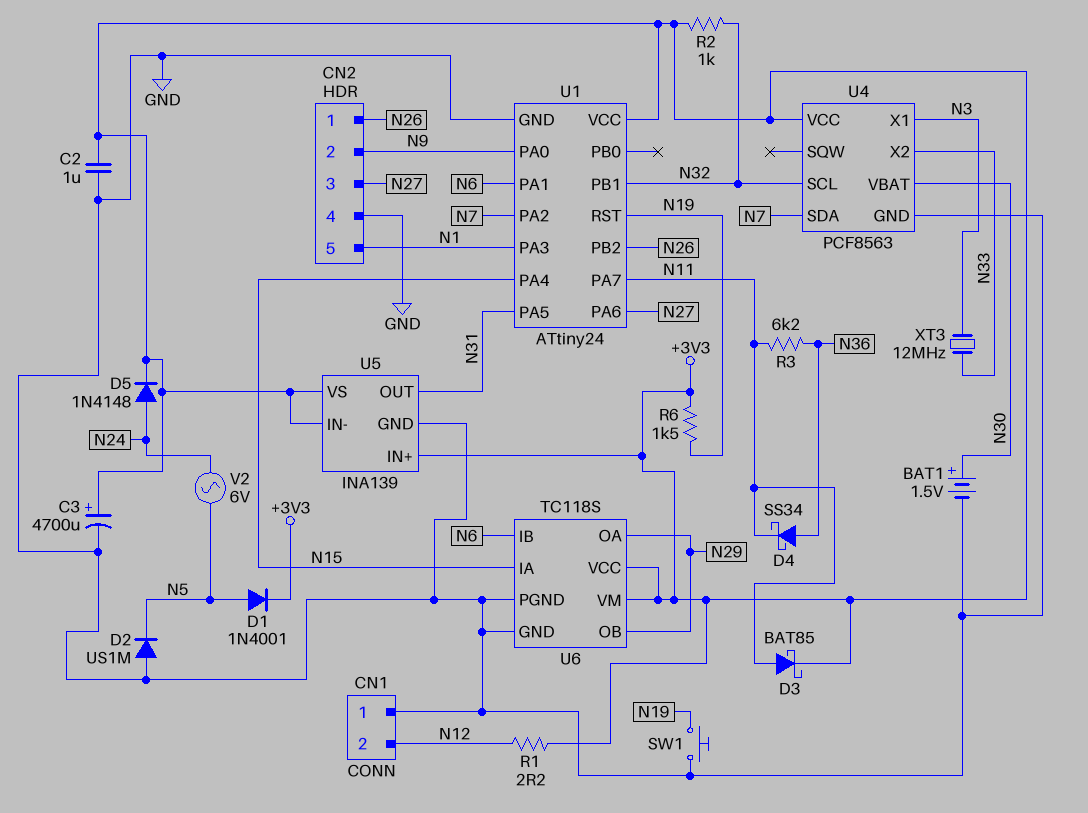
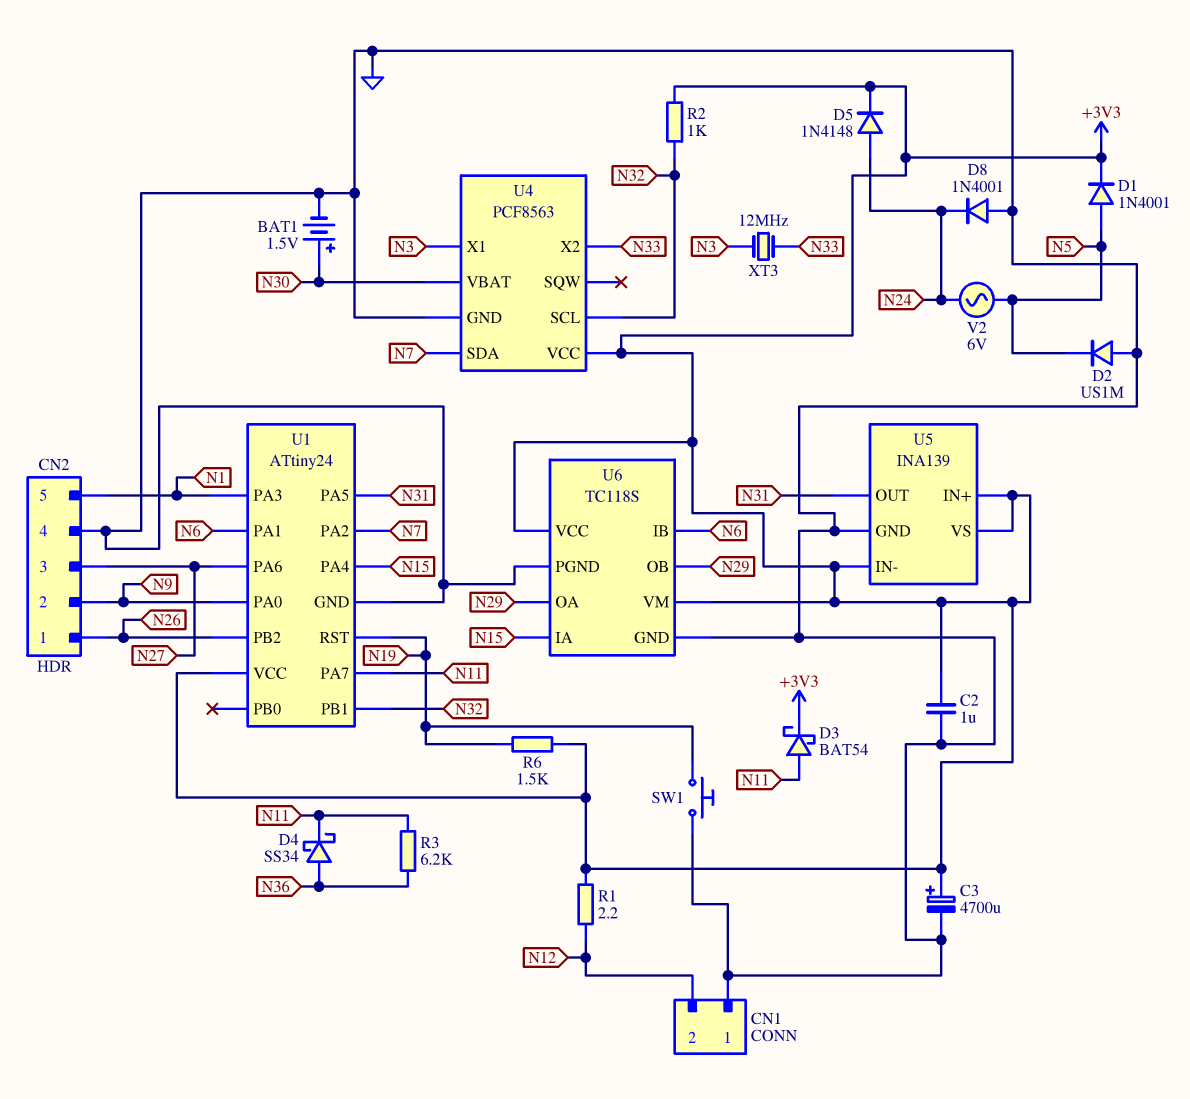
D3: schottky BAT85 (A N11, K +3V3) -> schottky BAT54 (A N11, K +3V3)
D8: none -> diode 1N4001 (A GND, K N24)

